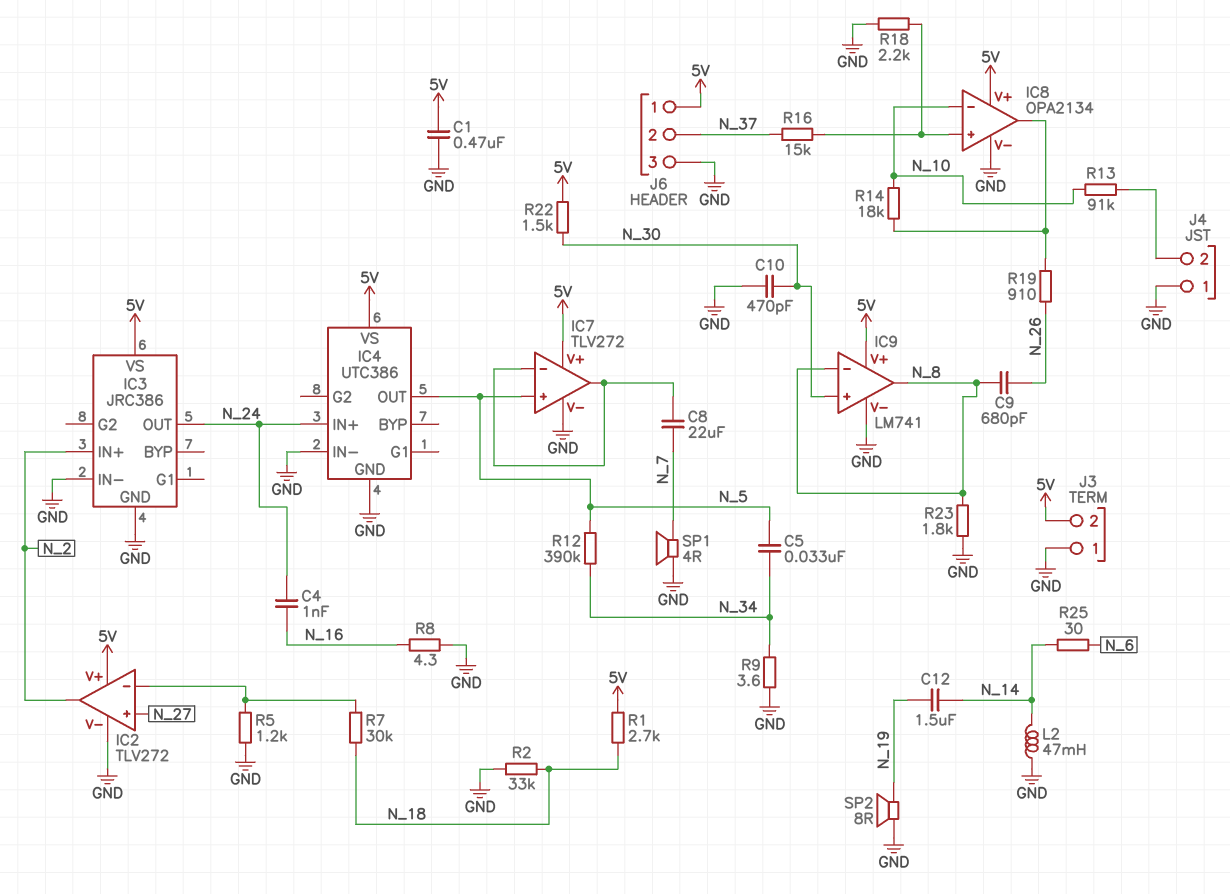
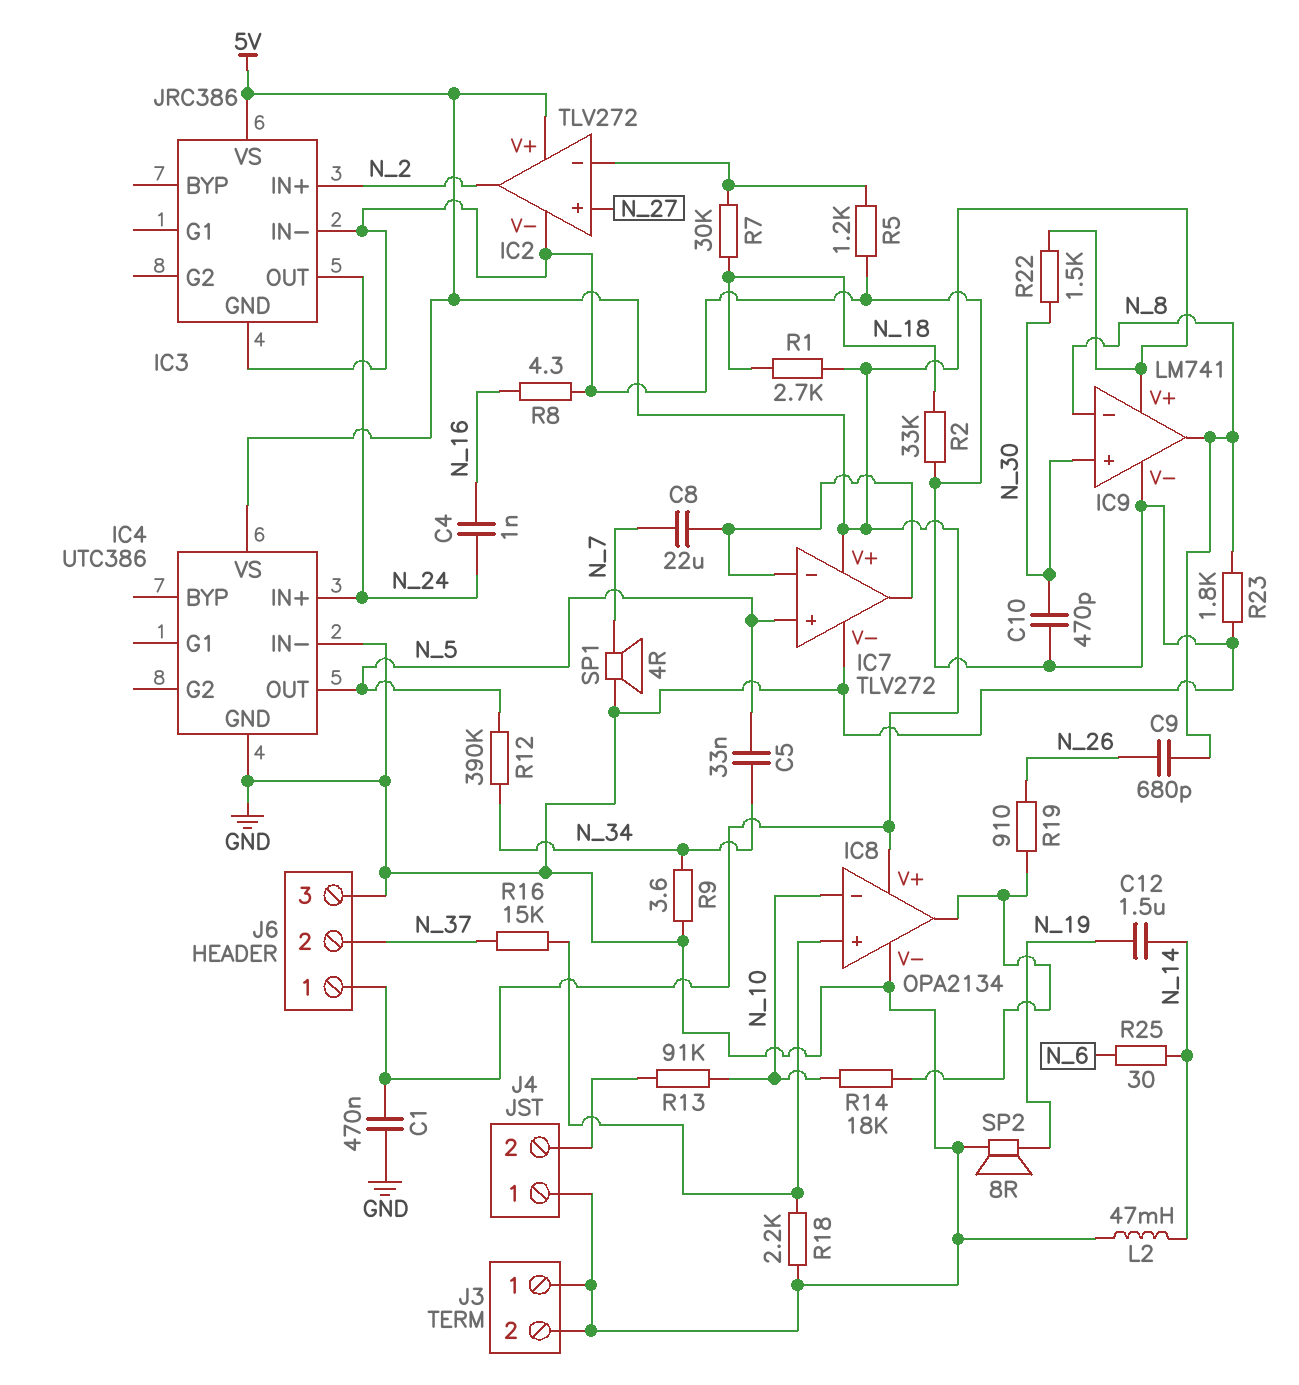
J3 pin 2: 5V -> GND

